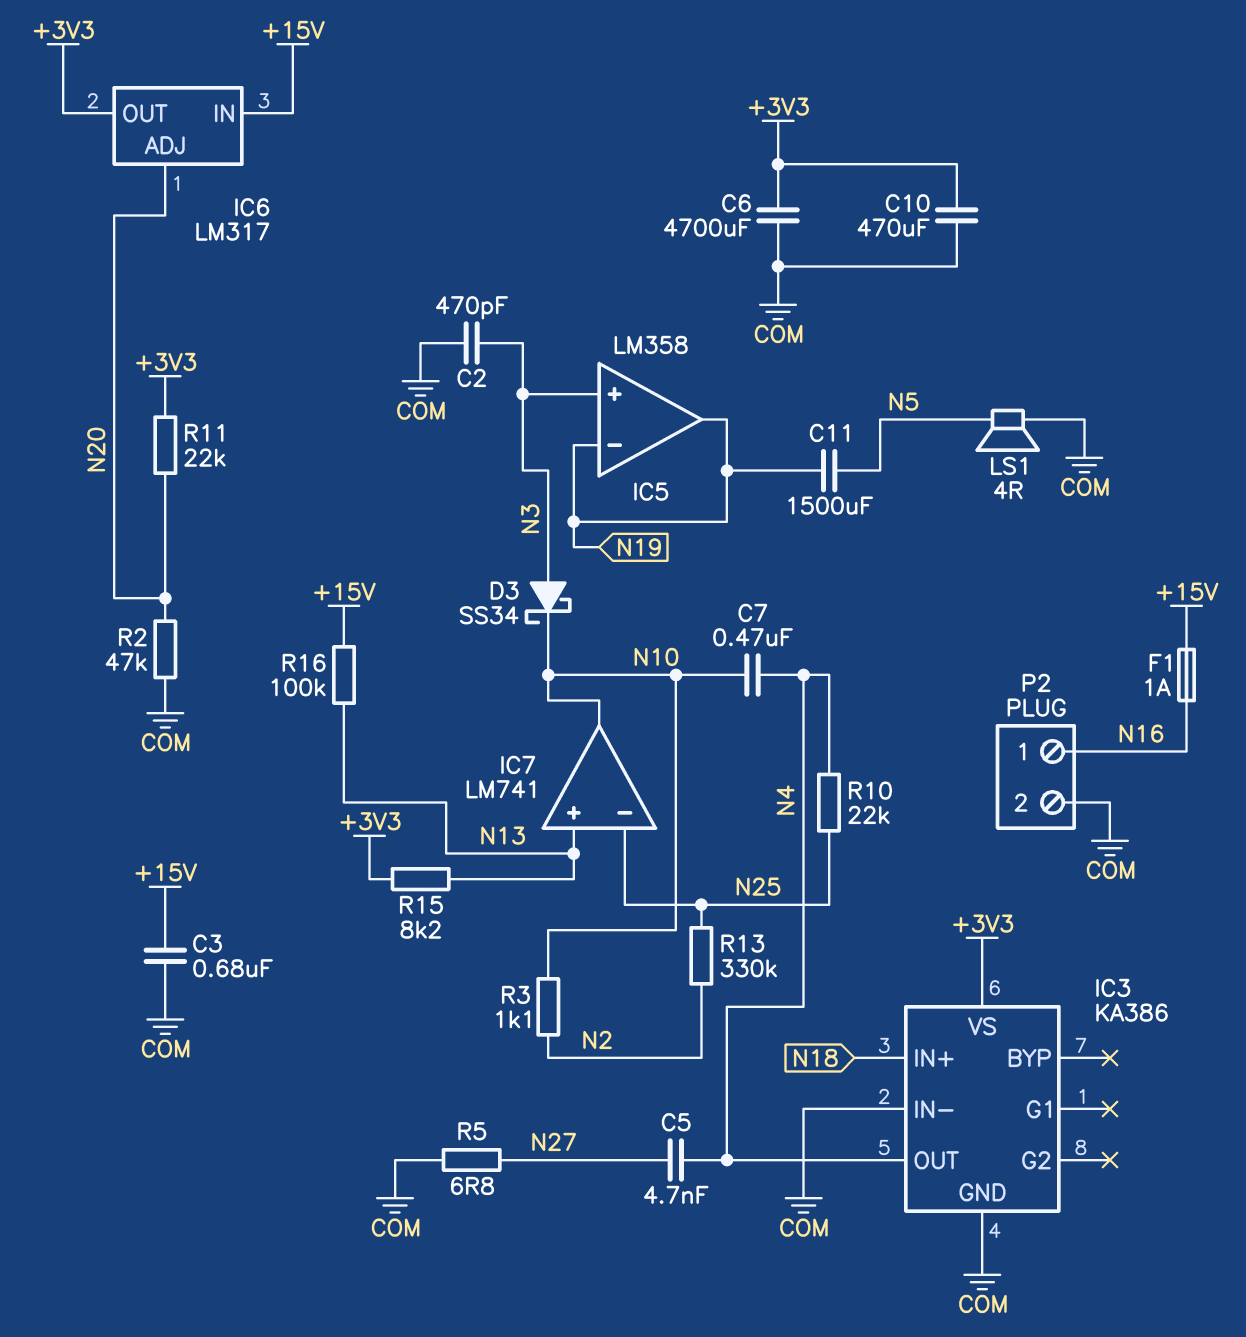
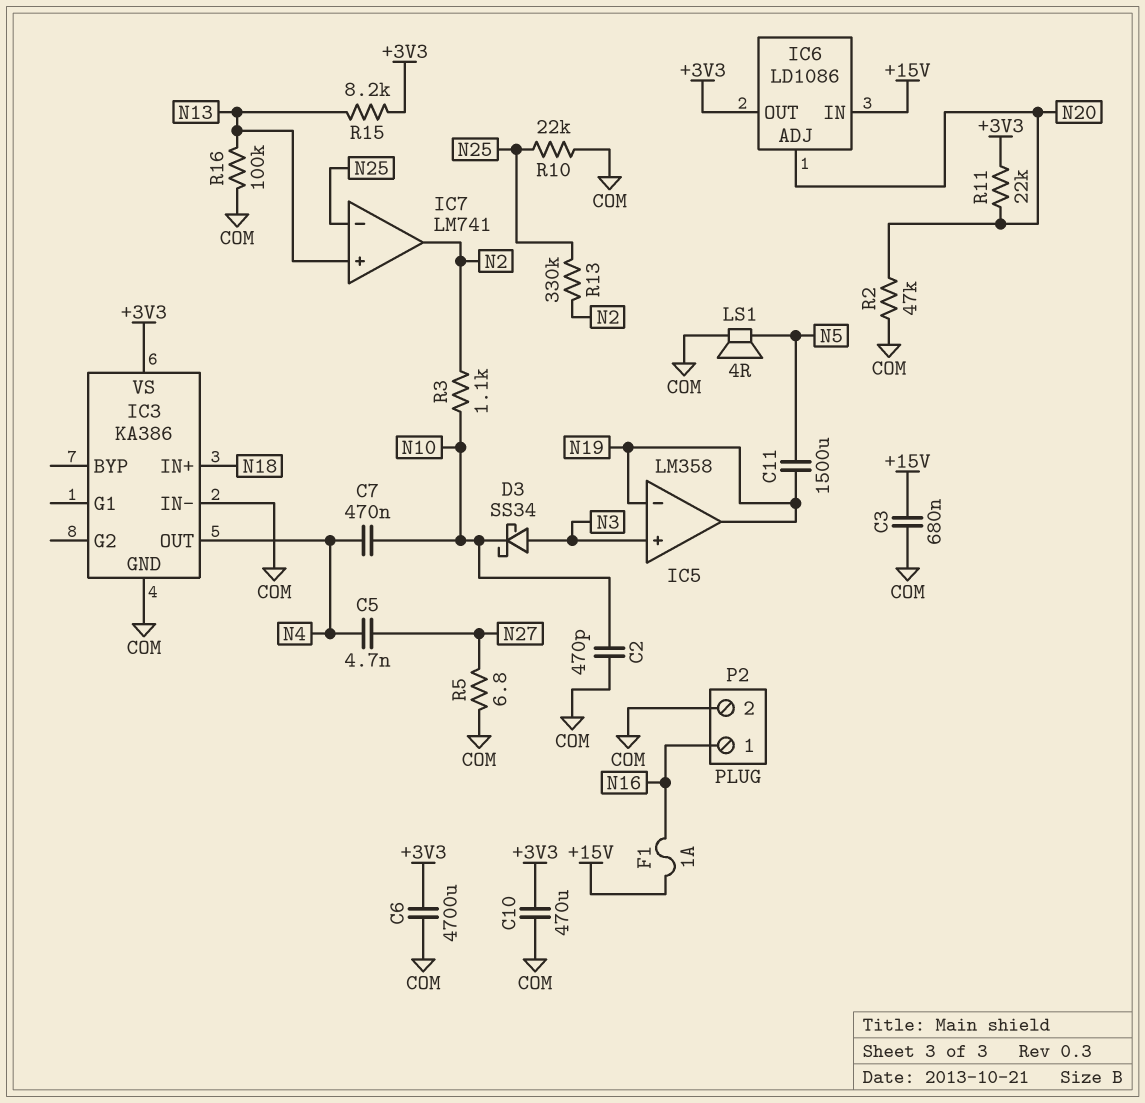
C2: 470pF (COM, N3) -> 470pF (COM, N10)
IC6: LM317 -> LD1086
IC7 pin out: N10 -> N2
R10: 22k (N4, N25) -> 22k (COM, N25)
R16: 100k (+15V, N13) -> 100k (COM, N13)

